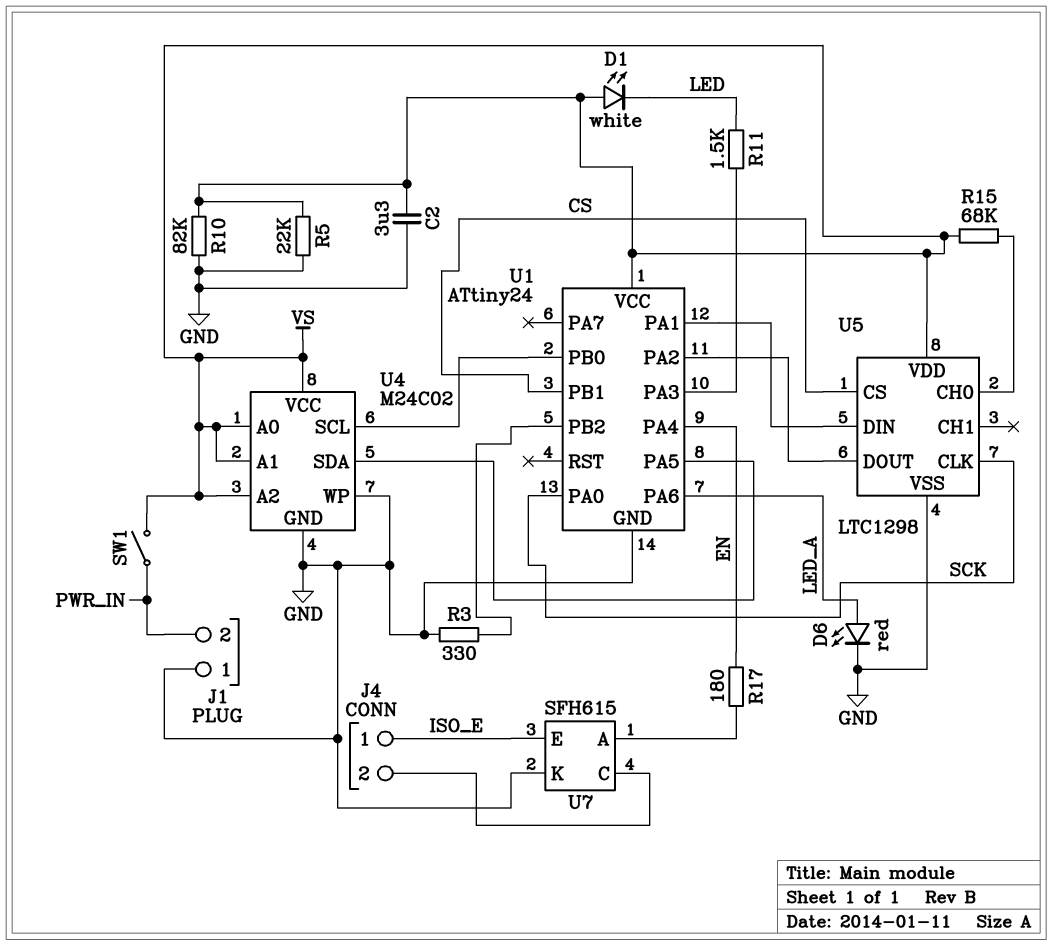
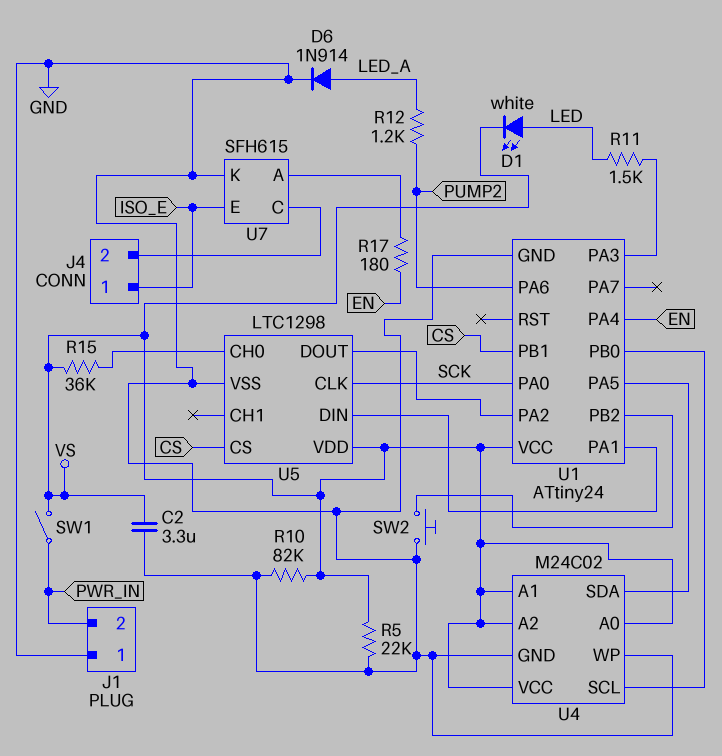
D1: LED white (A VS, K LED) -> LED white (A LED, K VS)
D6: LED red (A LED_A, K GND) -> diode 1N914 (A LED_A, K GND)
R3: 330 (GND, U1/PB2) -> none
R12: none -> 1.2k (LED_A, PUMP2)
R15: 68k (U5/CH0, VS) -> 36k (U5/CH0, VS)
SW2: none -> button (GND, U1/PB2)
U1 pin PA6: LED_A -> PUMP2

